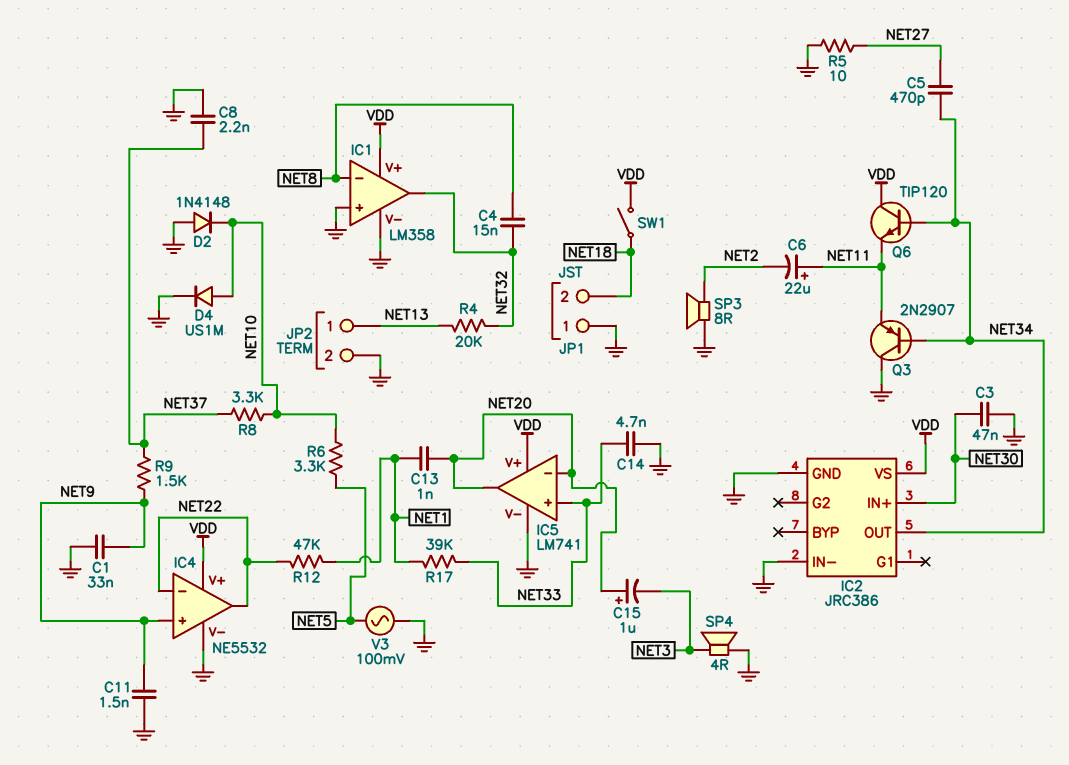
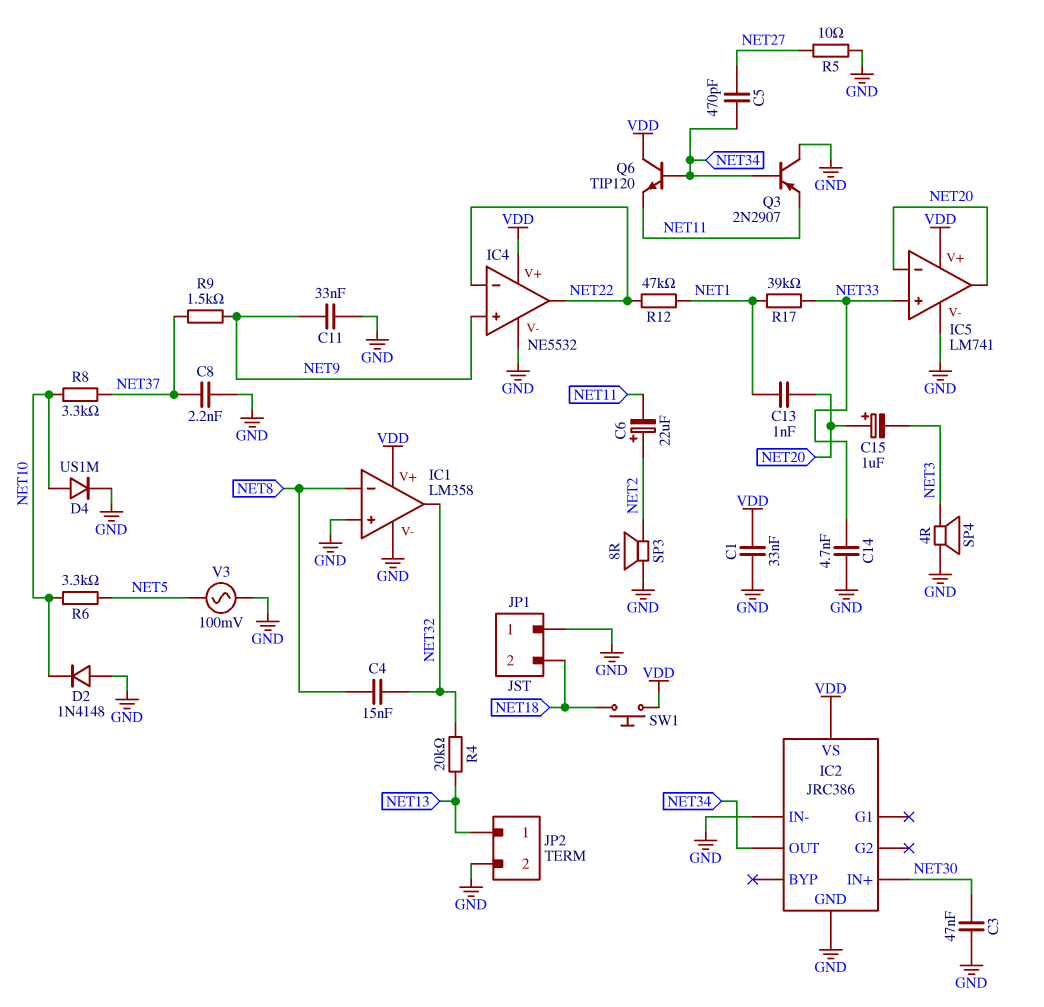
C1: 33nF (GND, NET9) -> 33nF (GND, VDD)
C6: 22uF (plus NET11, minus NET2) -> 22uF (plus NET2, minus NET11)
C11: 1.5nF (GND, NET9) -> 33nF (GND, NET9)
SW1: switch (NET18, VDD) -> button (NET18, VDD)

